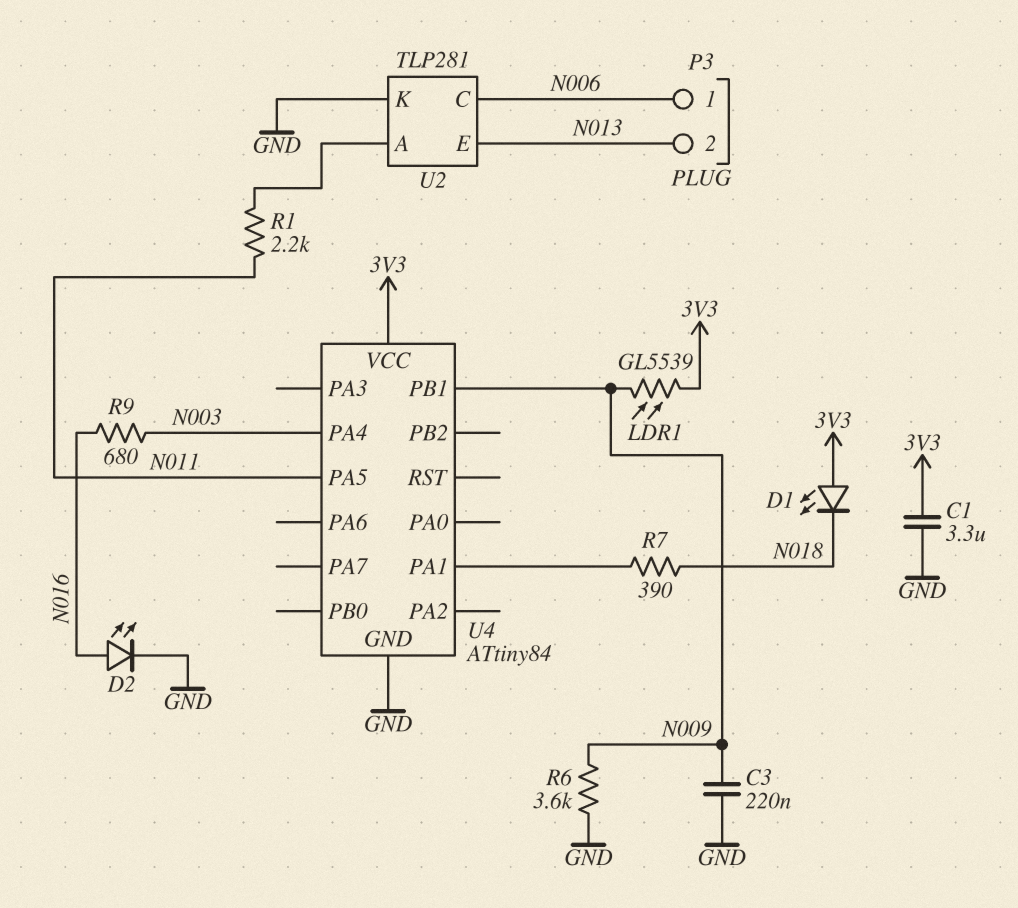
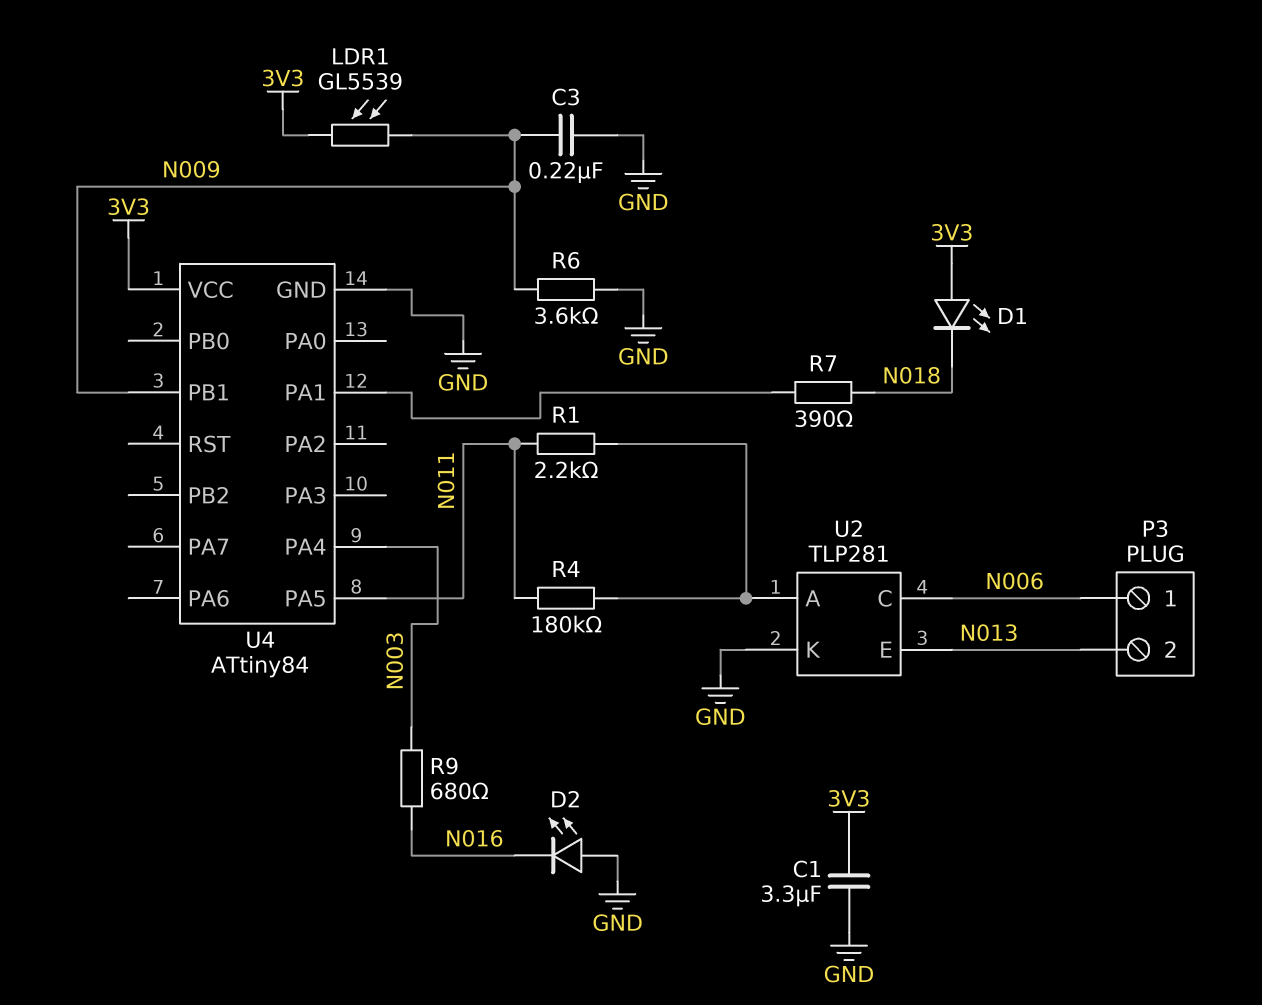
D2: LED (A N016, K GND) -> LED (A GND, K N016)
R4: none -> 180k (N011, U2/A)

